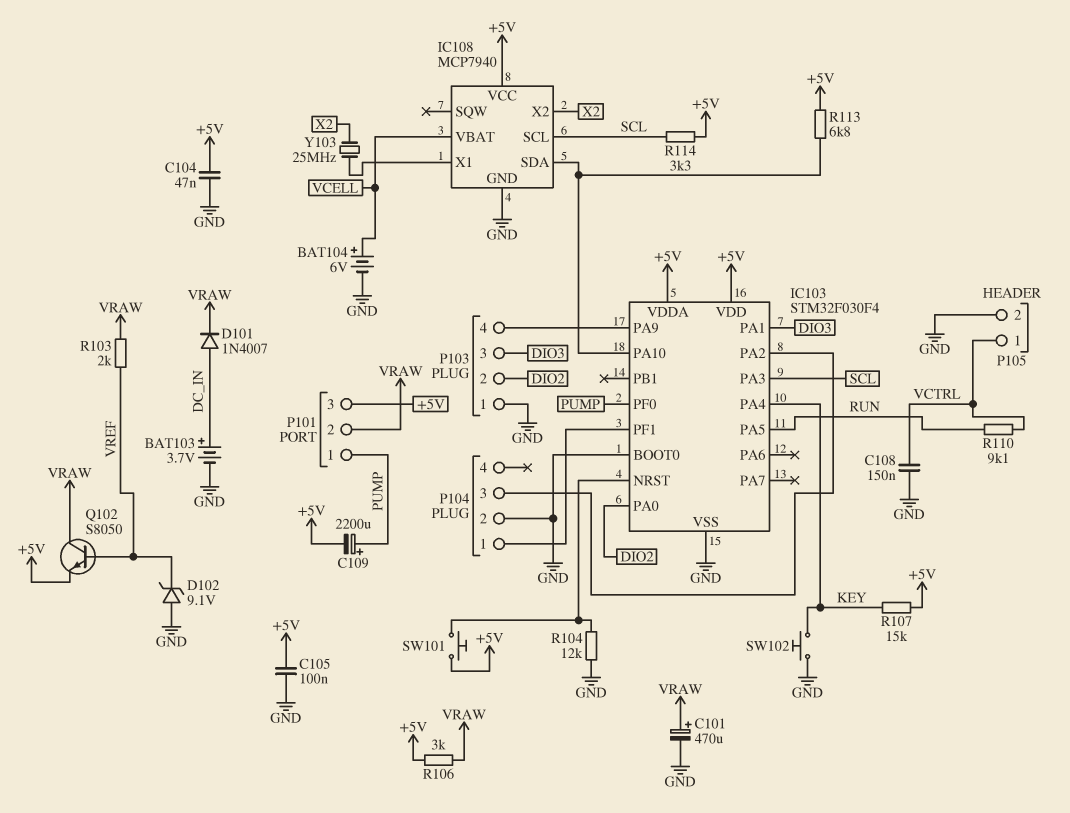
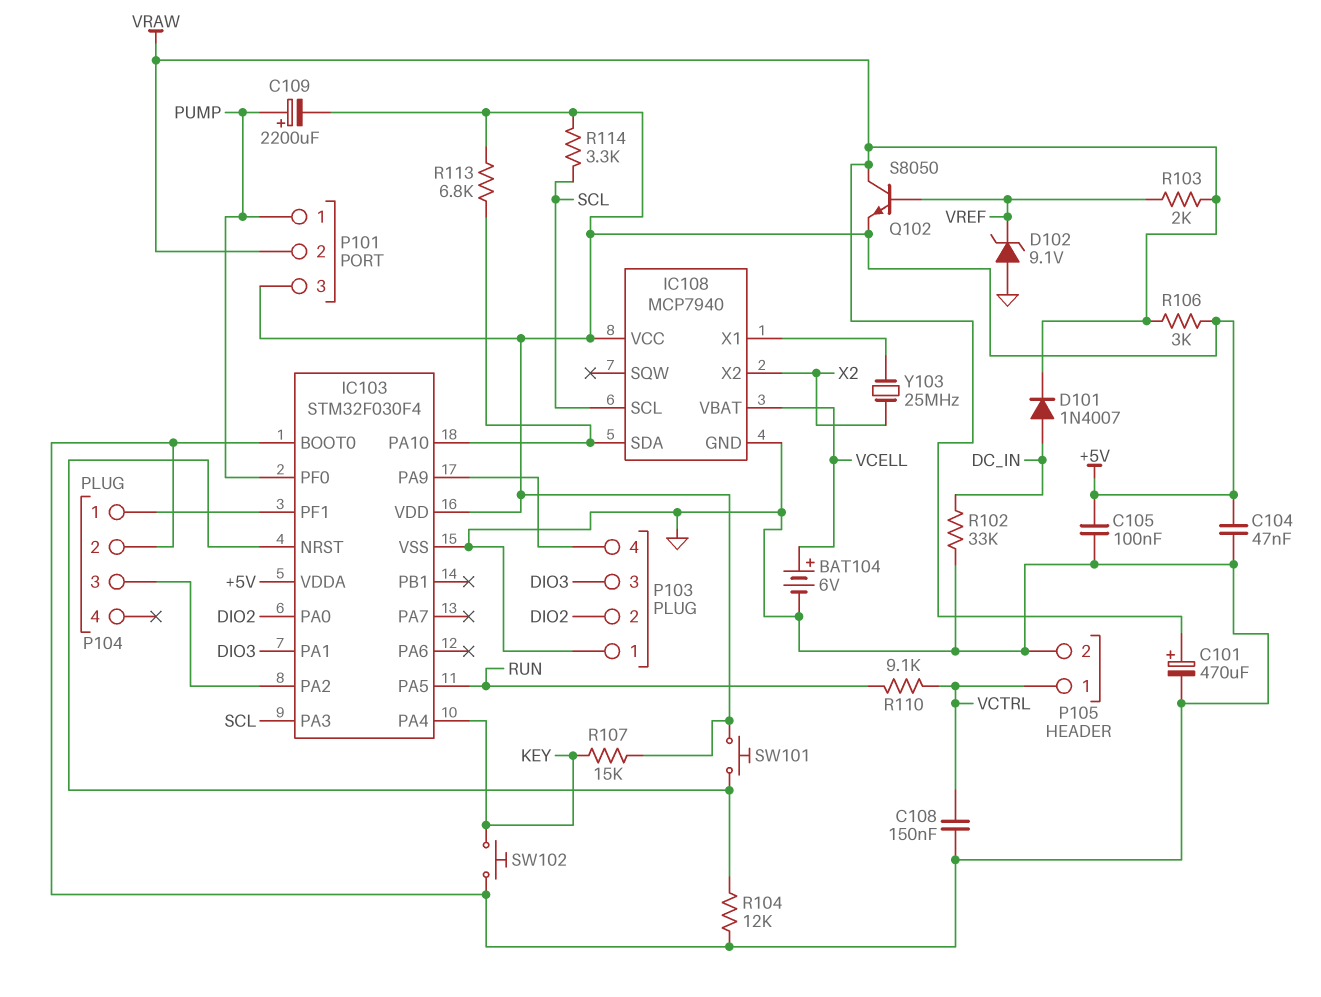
BAT103: 3.7V (plus DC_IN, minus GND) -> none
R102: none -> 33k (DC_IN, GND)

